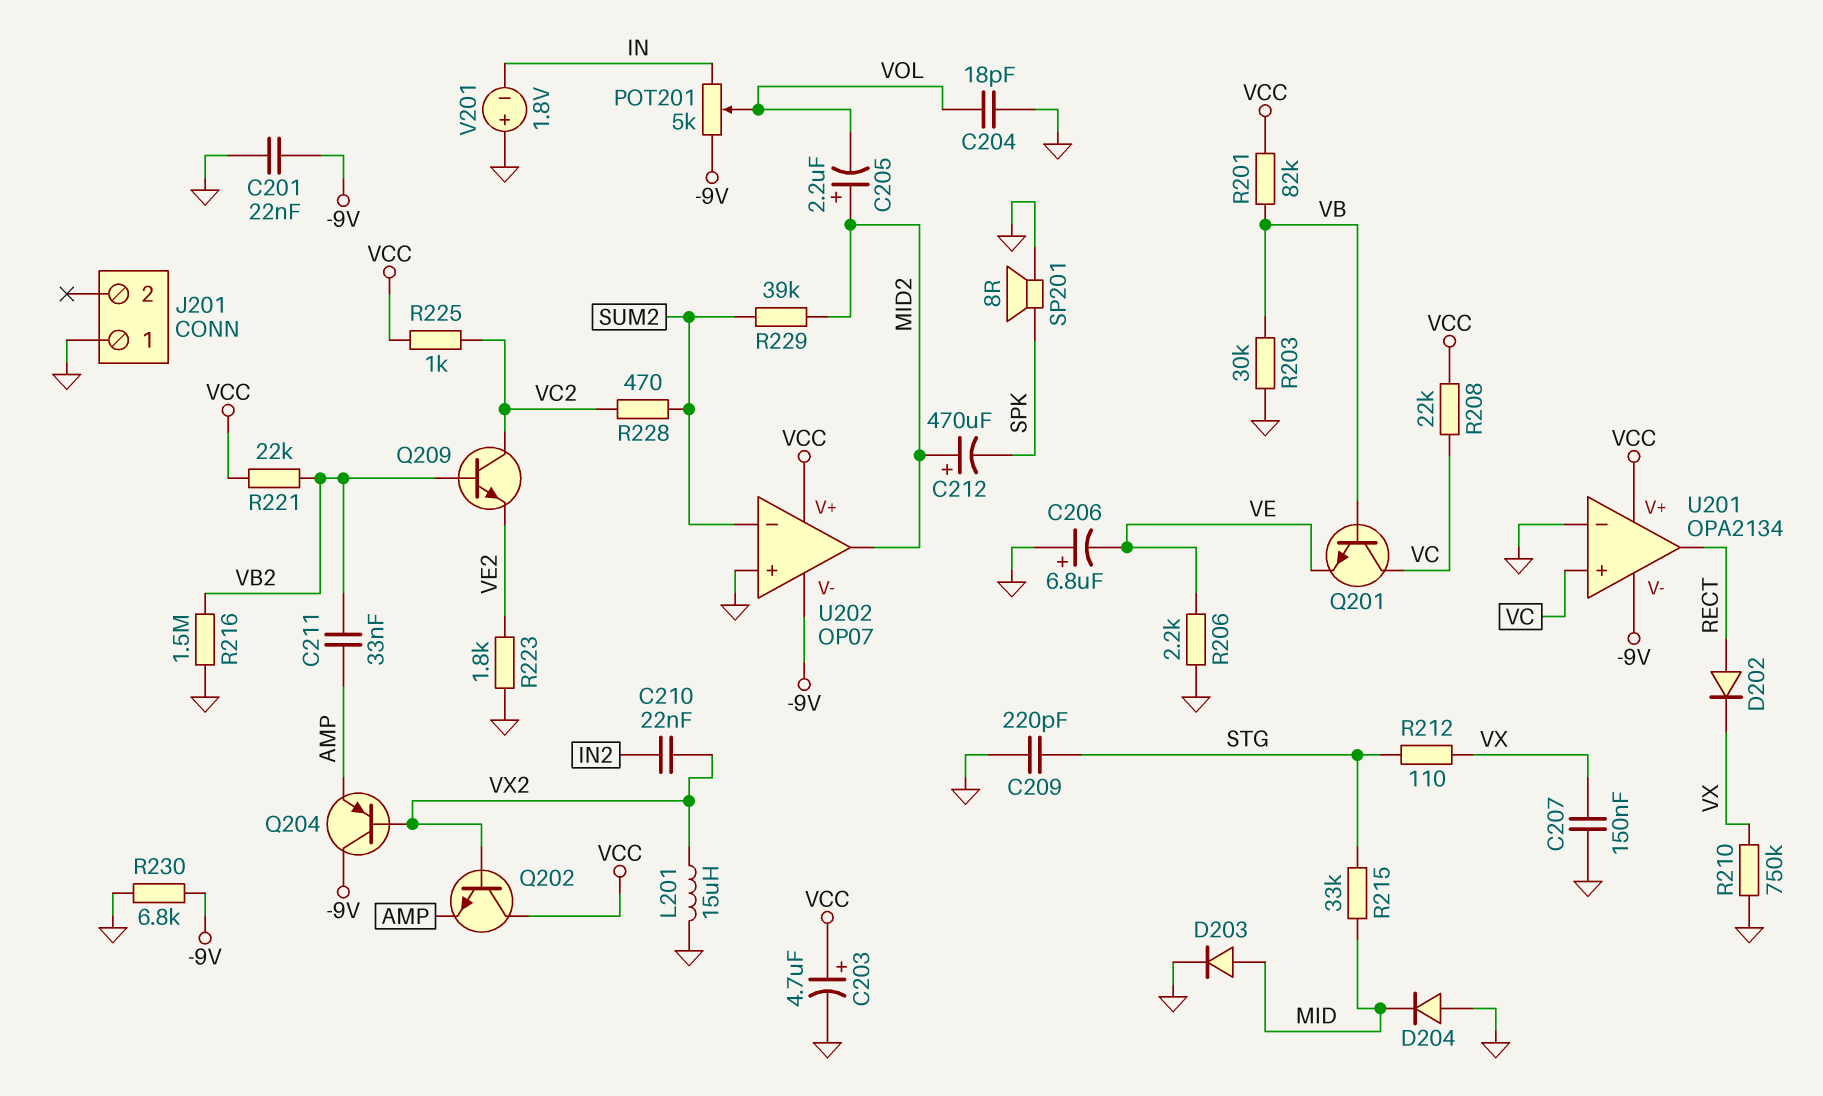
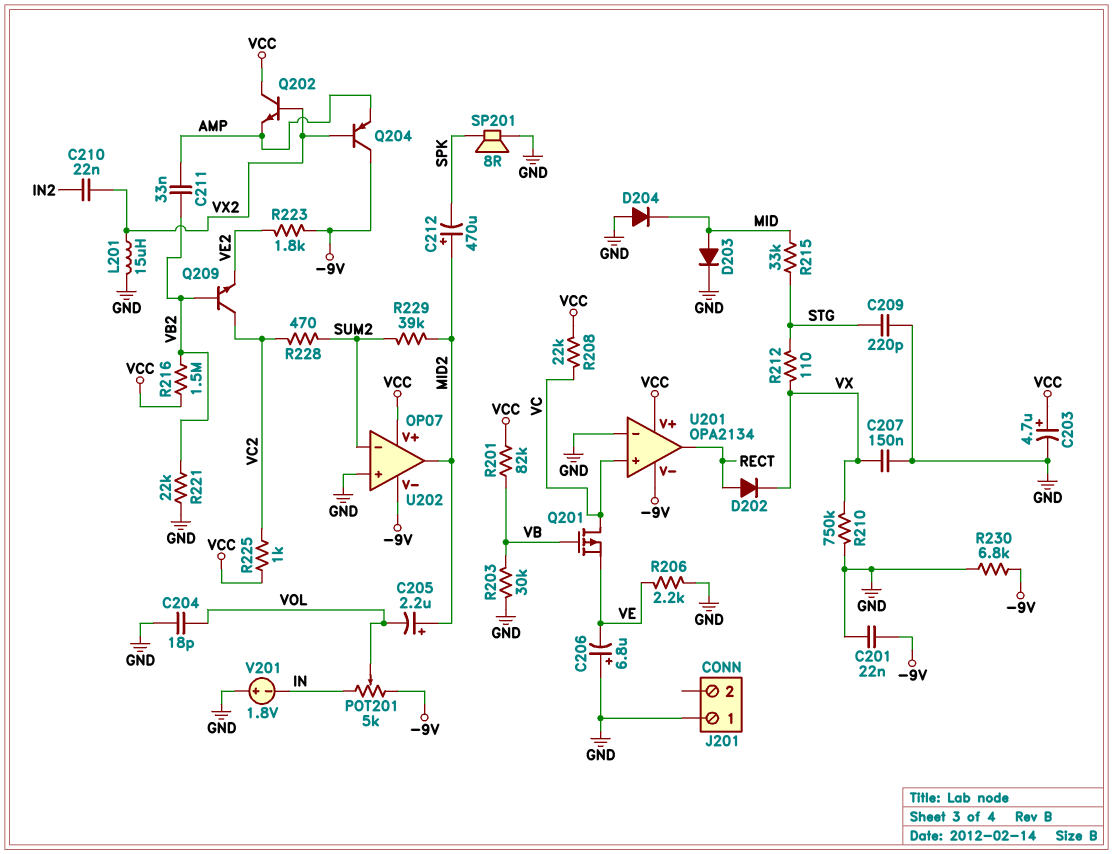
Q201: NPN (B VB, C VC, E VE) -> PMOS (G VB, D VC, S VE)
R216: 1.5M (GND, VB2) -> 1.5M (VB2, VCC)
R221: 22k (VB2, VCC) -> 22k (GND, VB2)
R223: 1.8k (GND, VE2) -> 1.8k (-9V, VE2)

